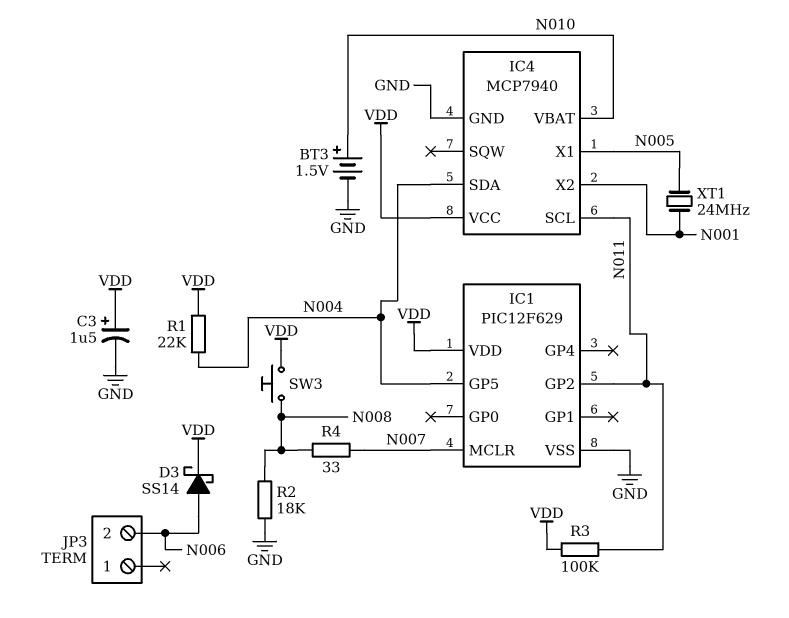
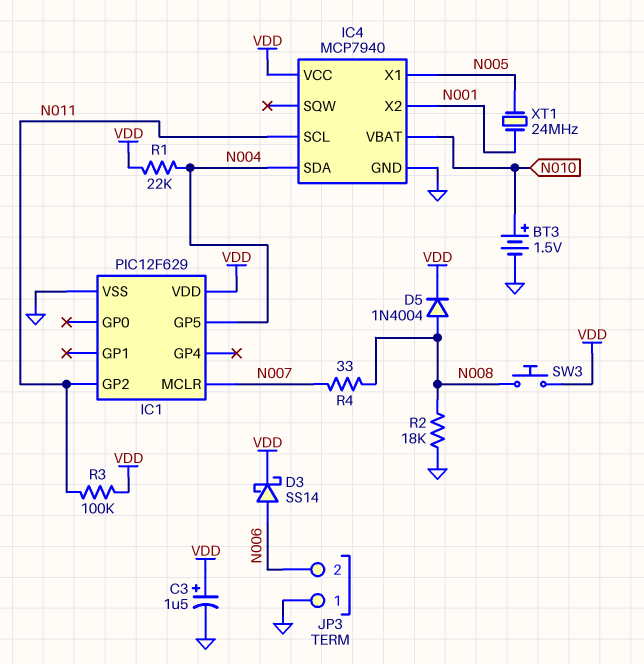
D5: none -> diode 1N4004 (A N008, K VDD)
JP3 pin 1: none -> GND

